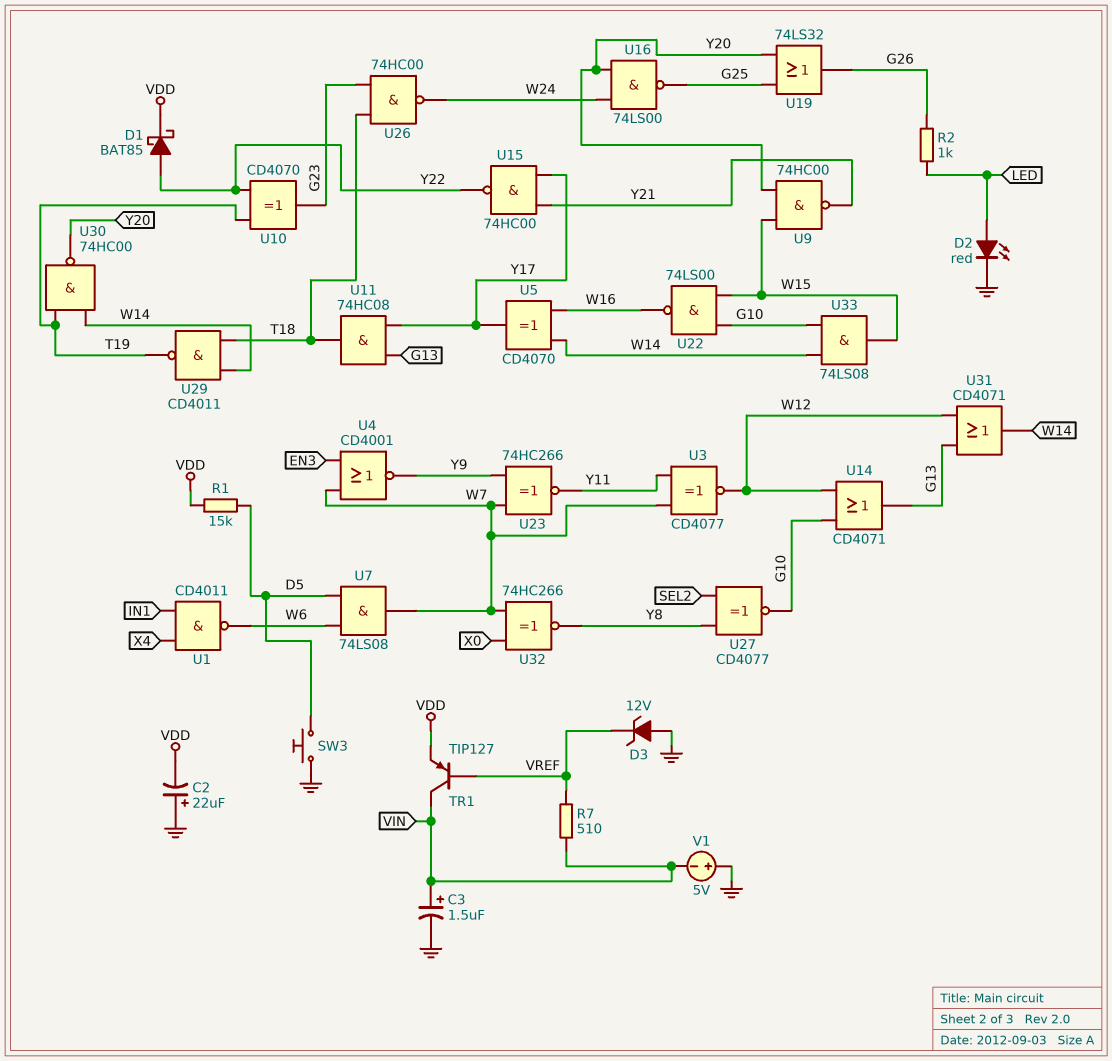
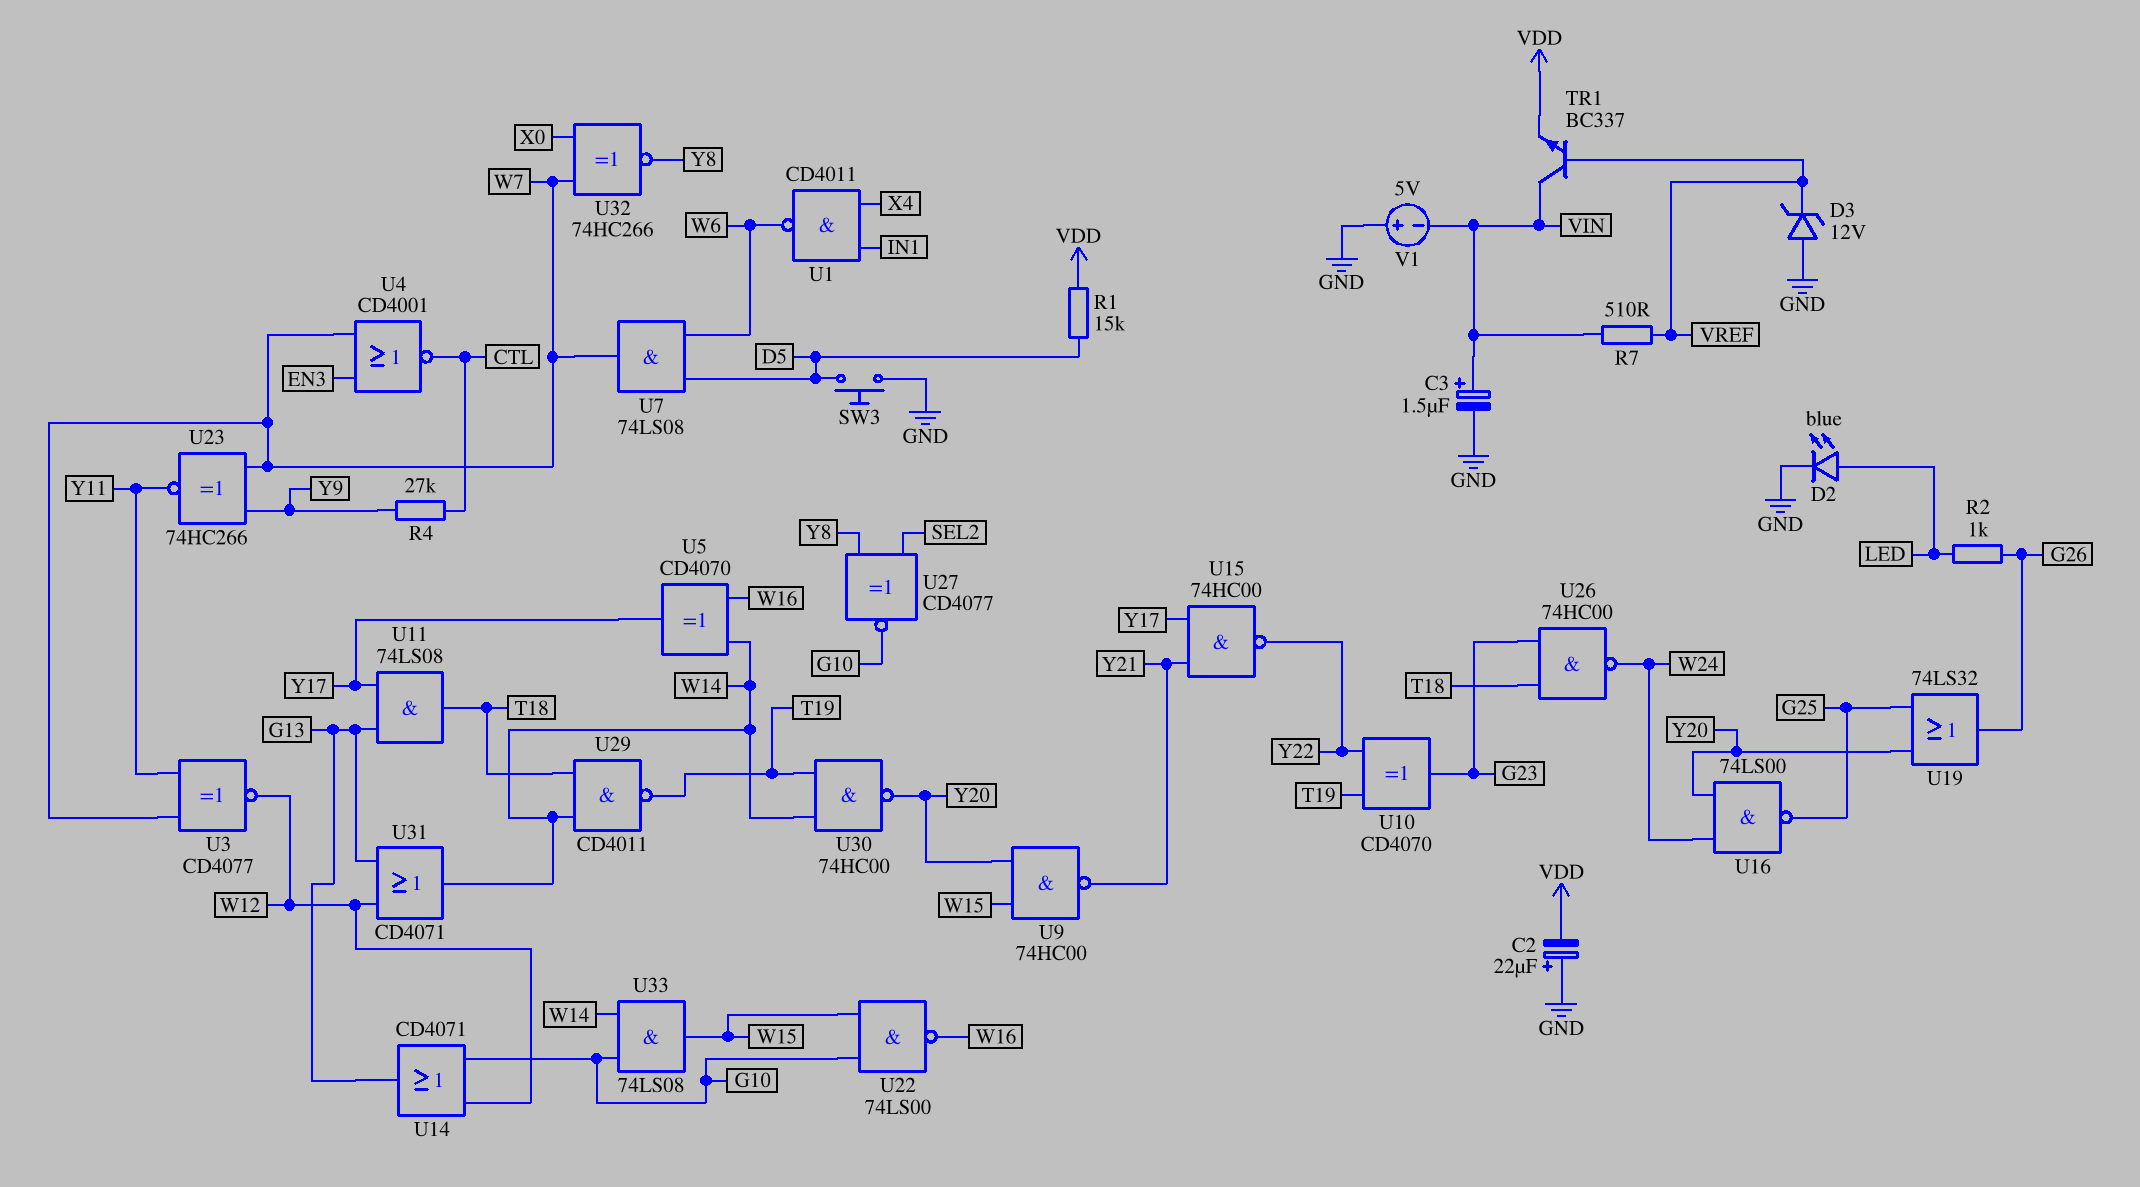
D1: schottky BAT85 (A Y22, K VDD) -> none
D2: LED red (A LED, K GND) -> LED blue (A LED, K GND)
R4: none -> 27k (CTL, Y9)
TR1: PNP TIP127 (B VREF, C VIN, E VDD) -> NPN BC337 (B VREF, C VIN, E VDD)
U4: NOR CD4001 (in EN3, in W7, out Y9) -> NOR CD4001 (in EN3, in W7, out CTL)
U11: AND 74HC08 (in G13, in Y17, out T18) -> AND 74LS08 (in G13, in Y17, out T18)

